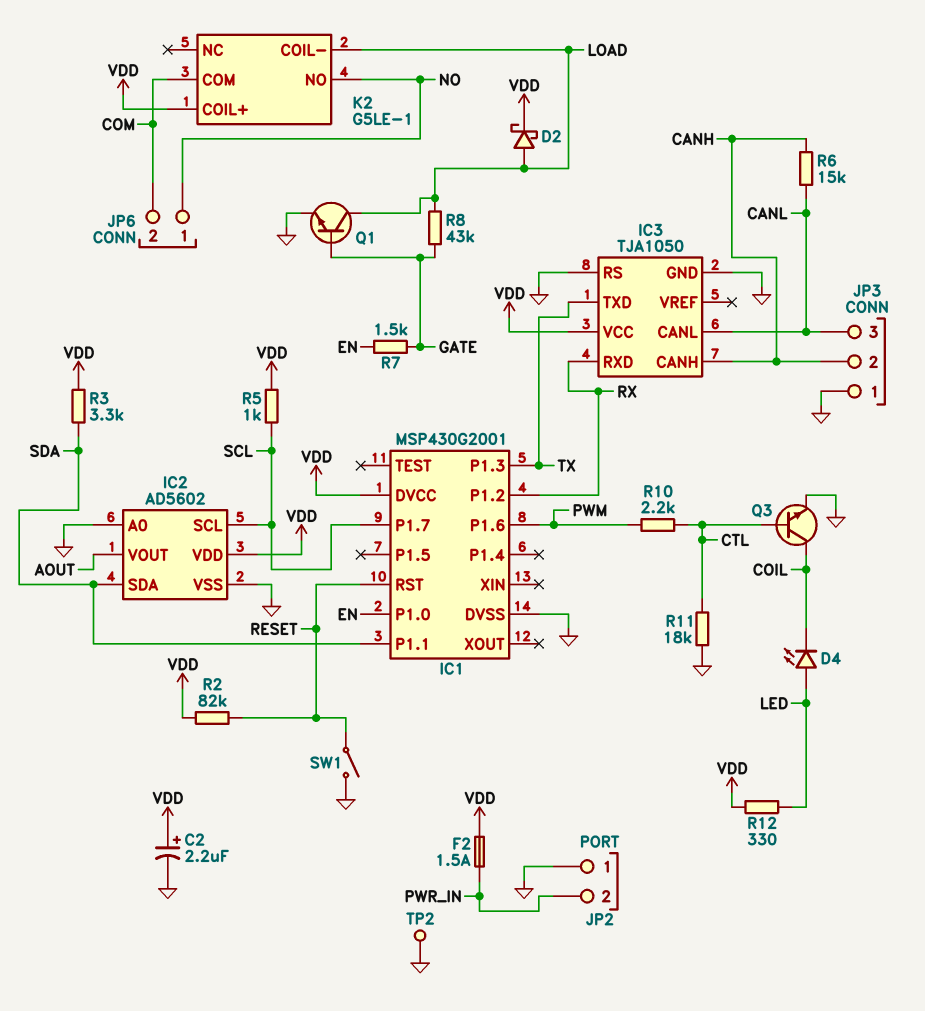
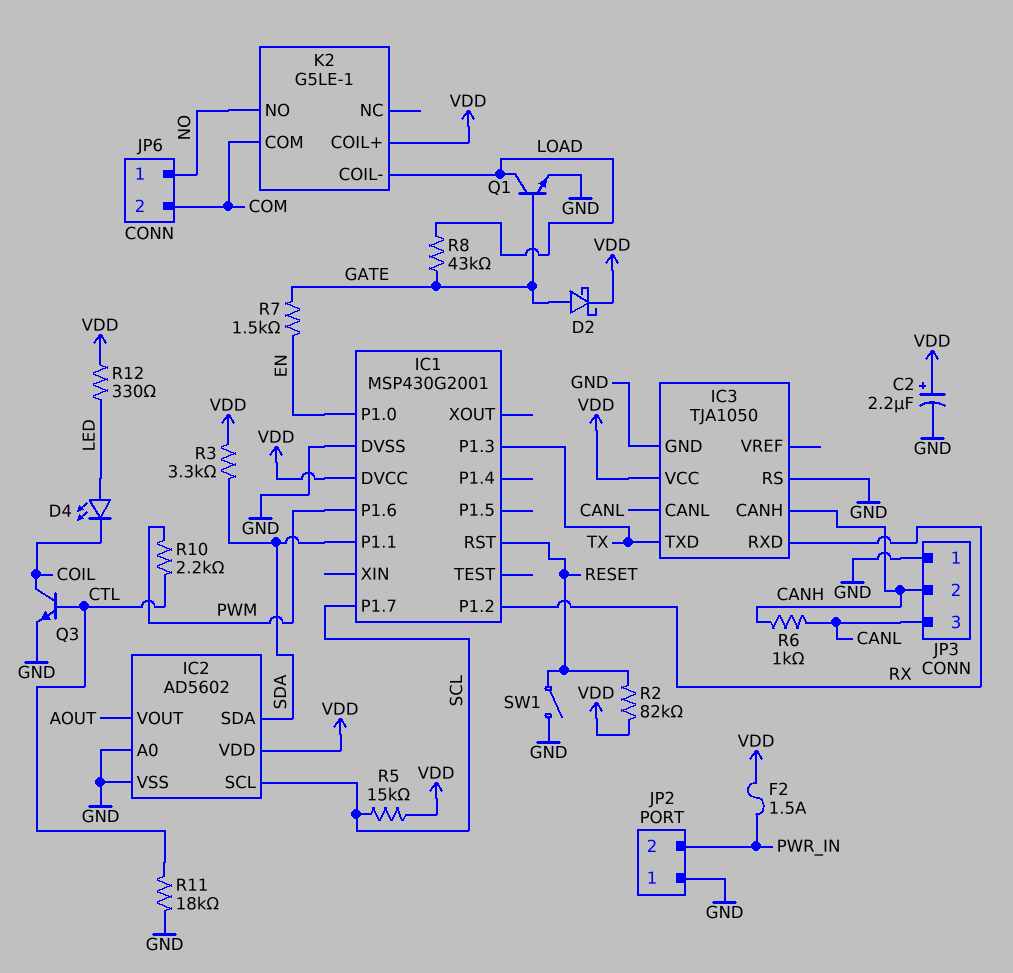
D2: schottky (A LOAD, K VDD) -> schottky (A GATE, K VDD)
R5: 1k (SCL, VDD) -> 15k (SCL, VDD)
R6: 15k (CANH, CANL) -> 1k (CANH, CANL)
TP2: test point (GND) -> none

